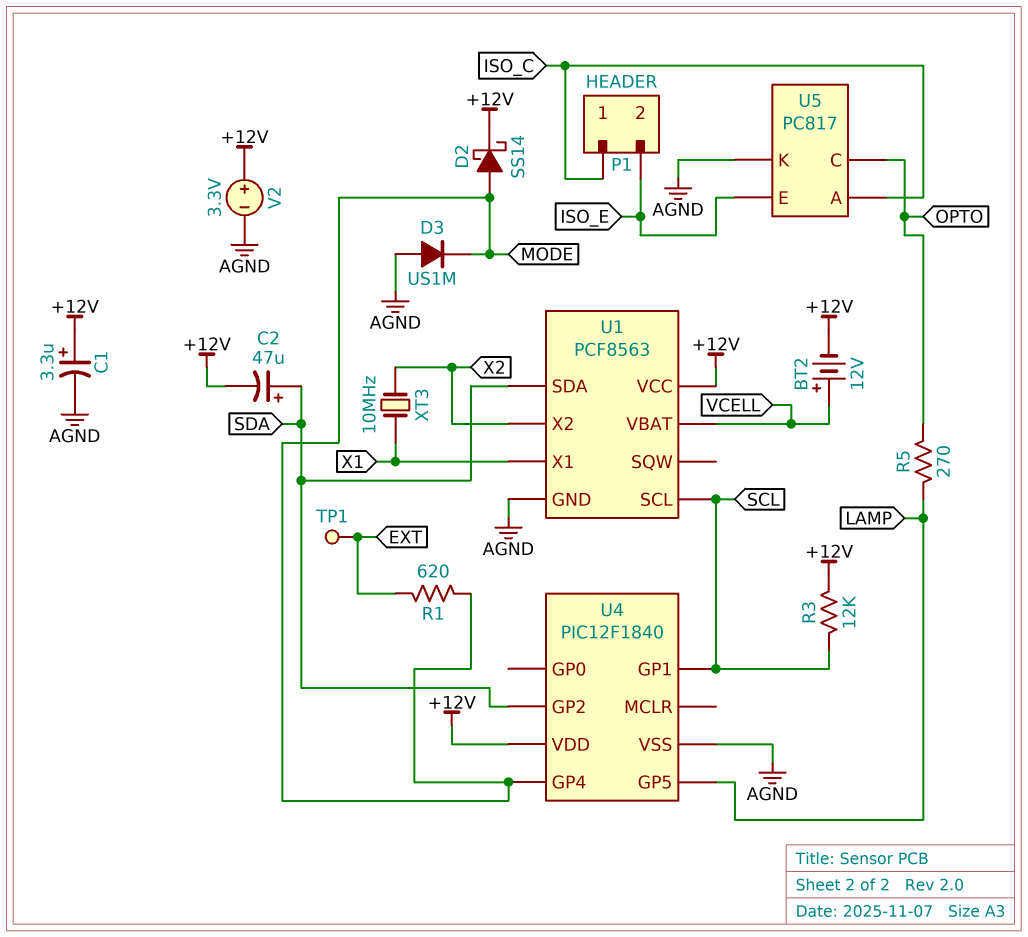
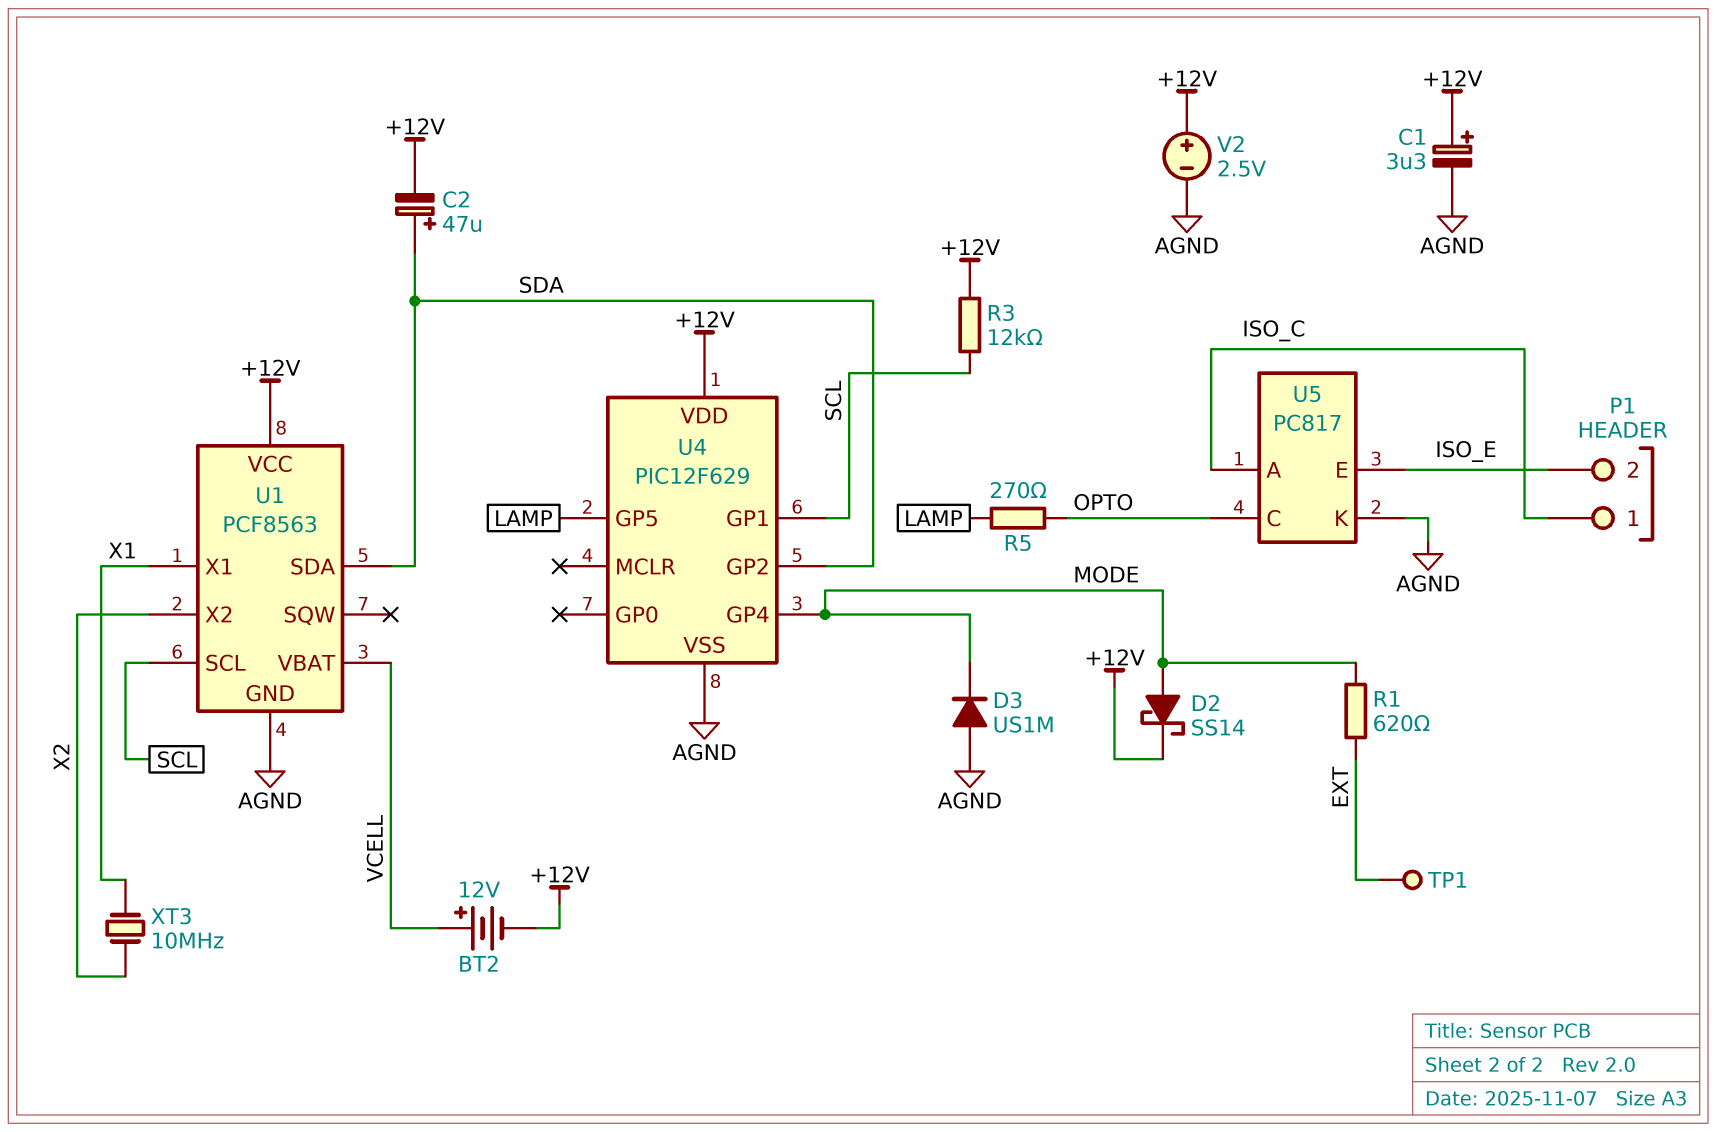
U4: PIC12F1840 -> PIC12F629
V2: 3.3V (plus +12V, minus AGND) -> 2.5V (plus +12V, minus AGND)

